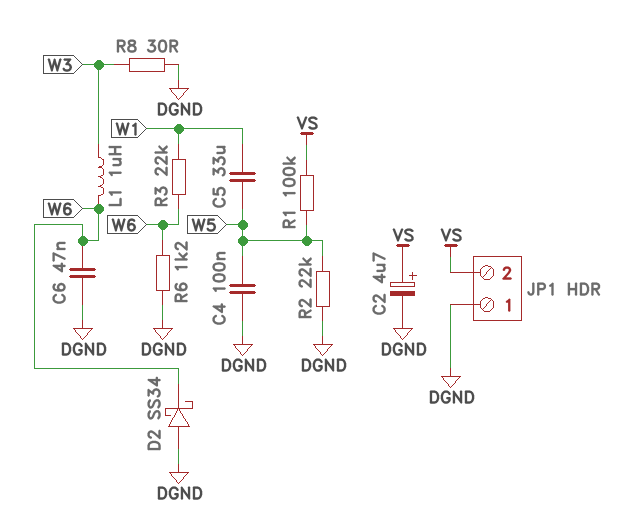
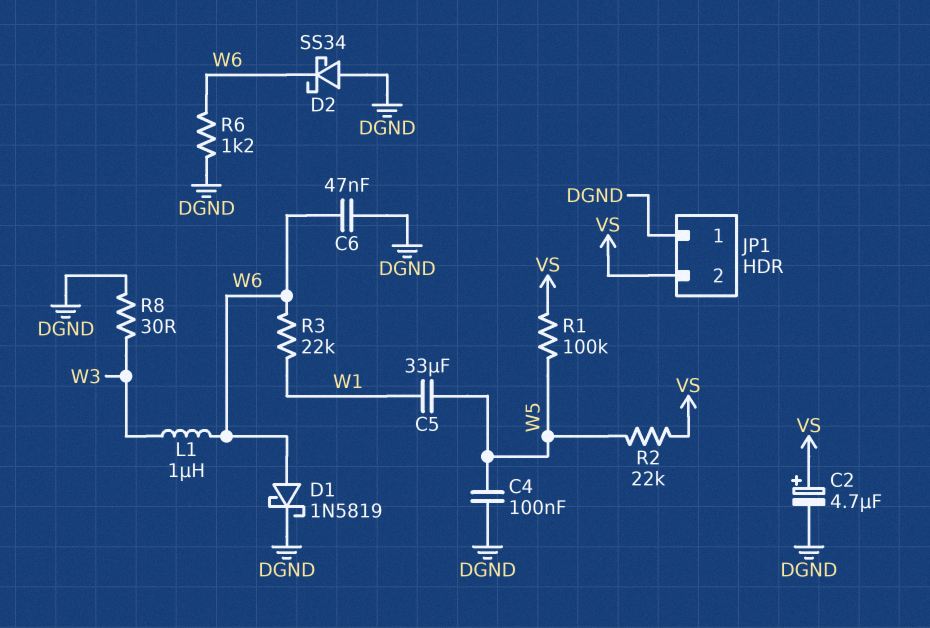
D1: none -> schottky 1N5819 (A W6, K DGND)
R2: 22k (DGND, W5) -> 22k (VS, W5)

